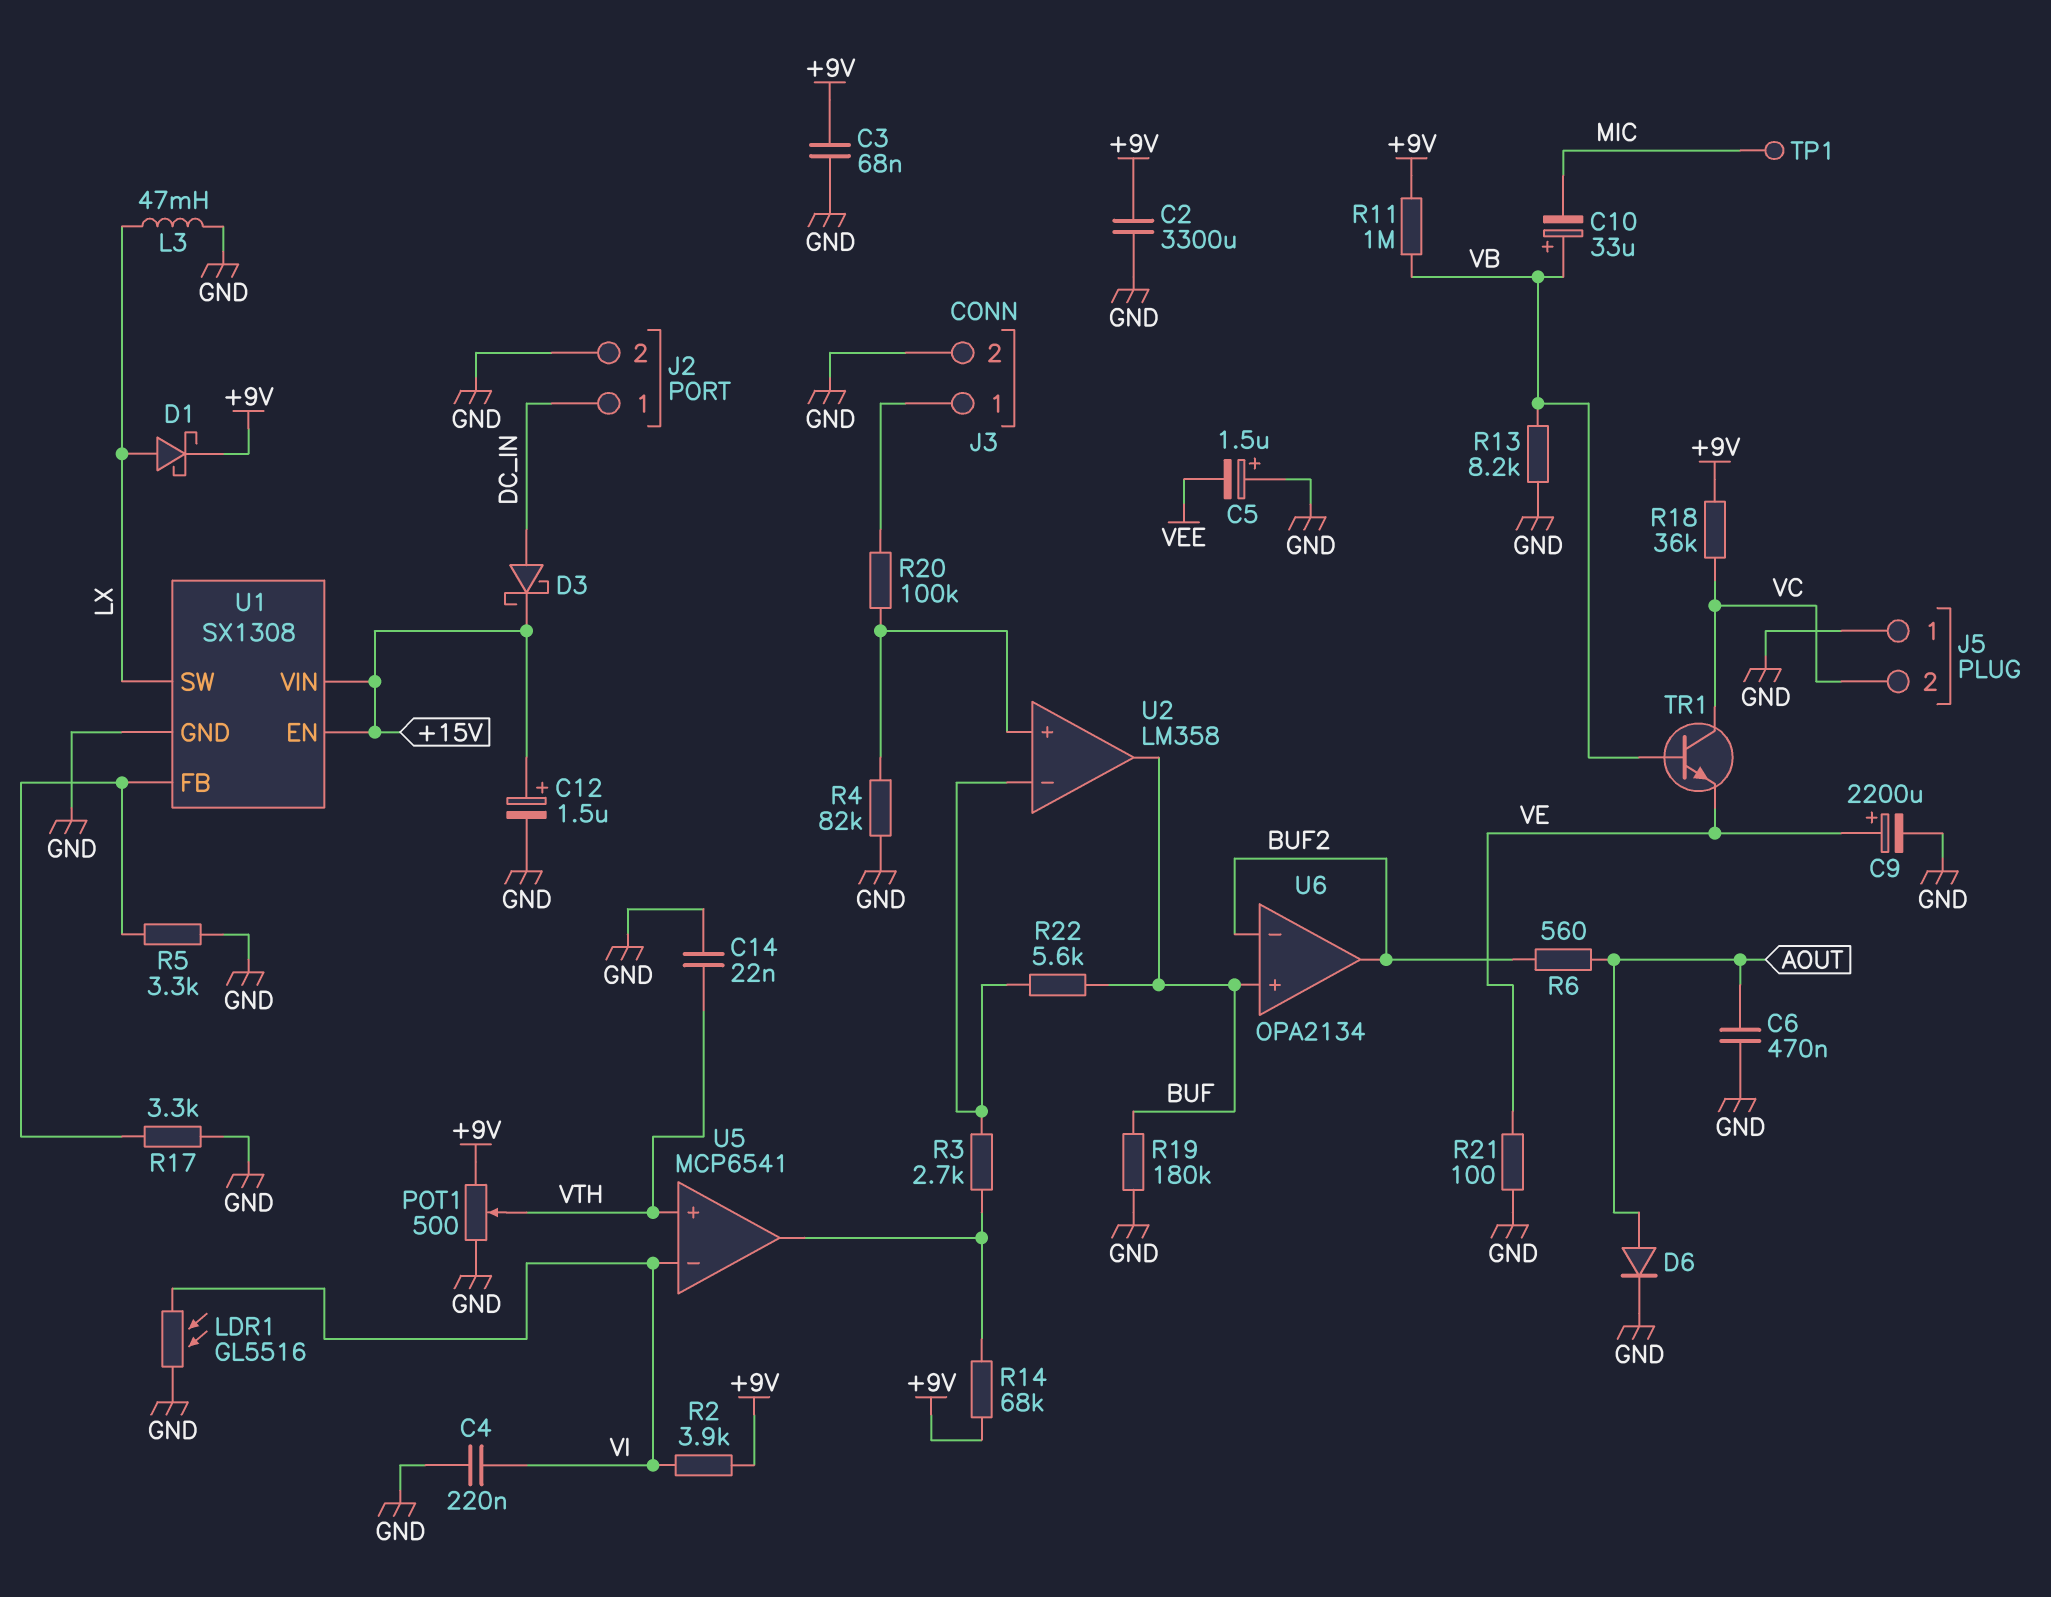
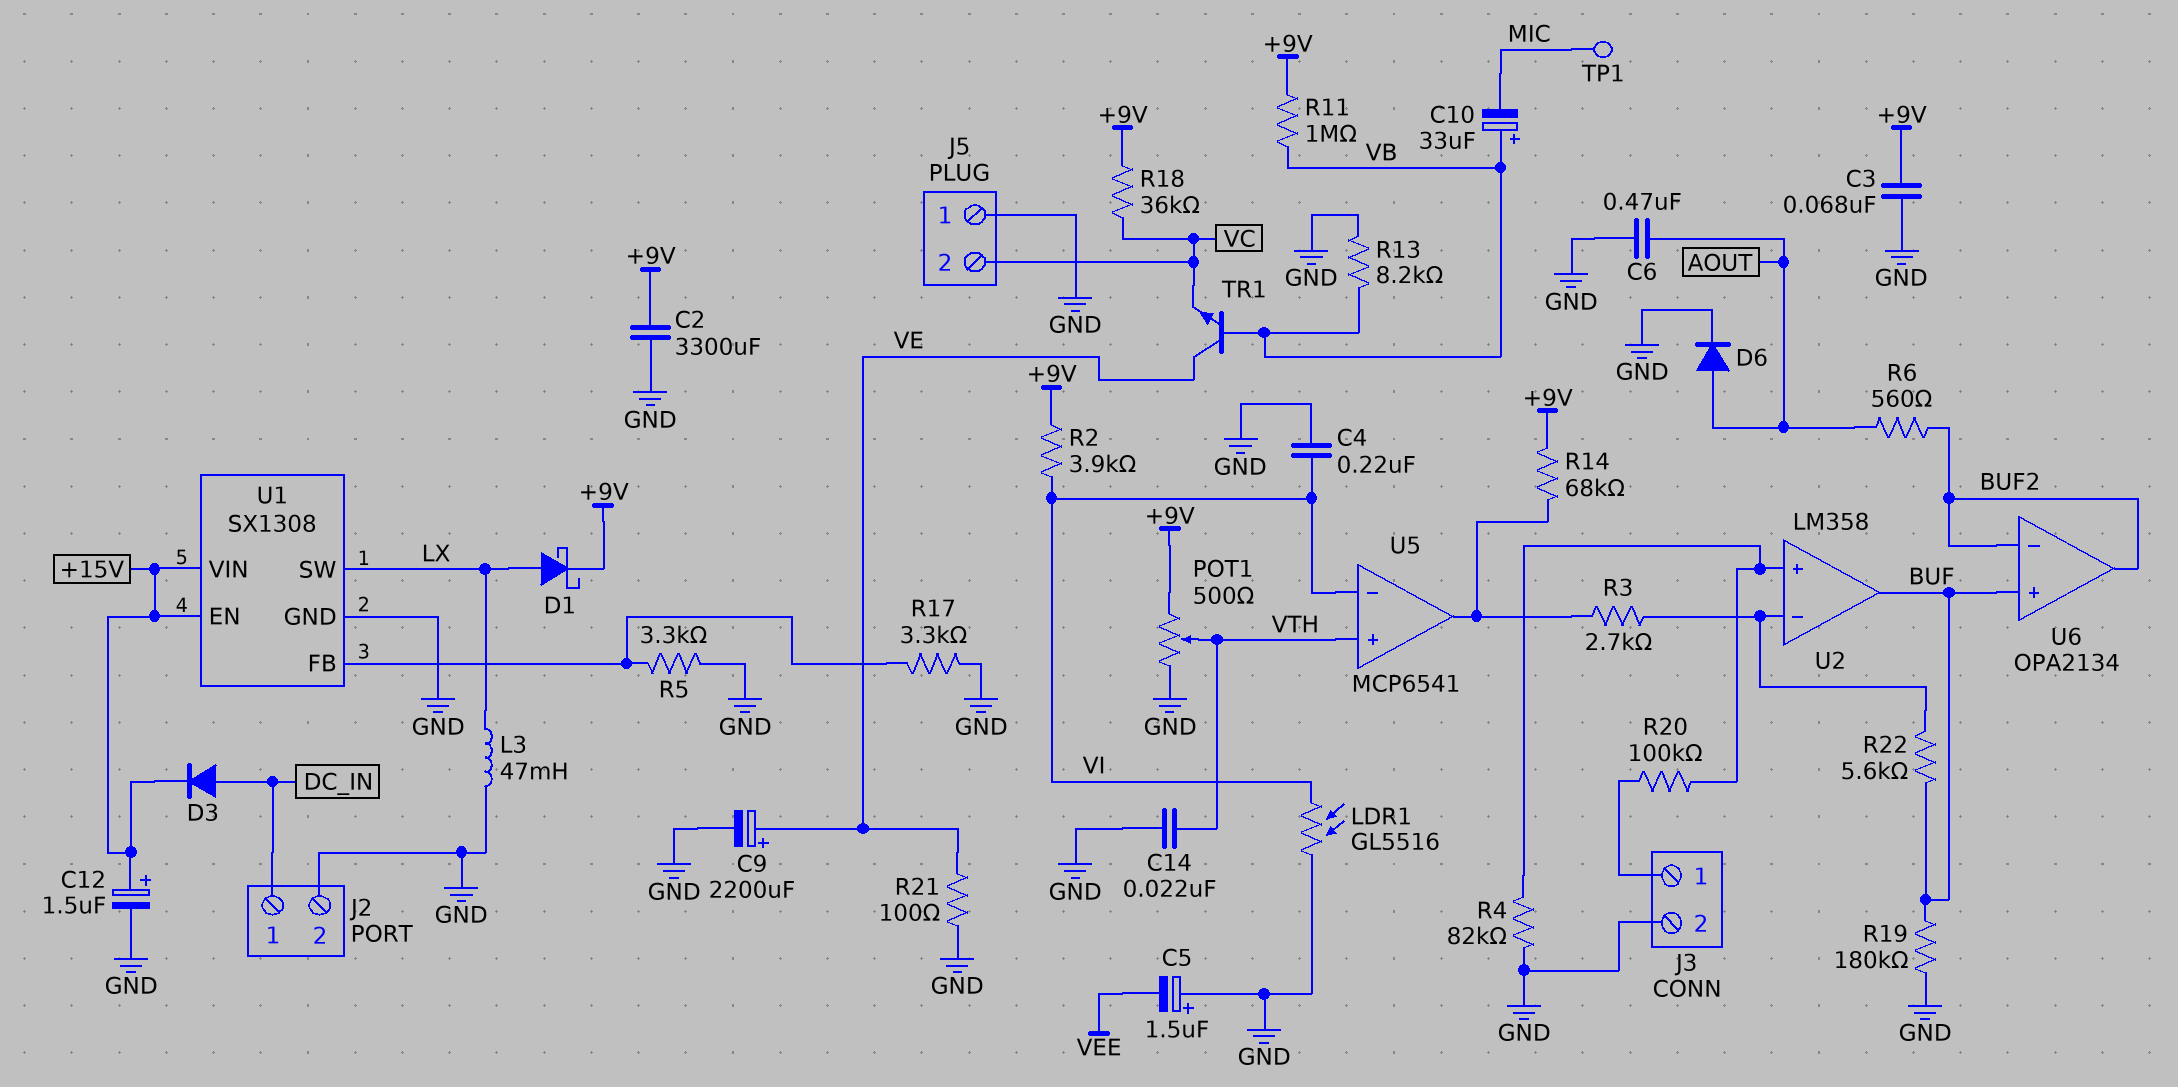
D3: schottky (A DC_IN, K +15V) -> diode (A DC_IN, K +15V)
TR1: NPN (B VB, C VC, E VE) -> NPN (B VB, C VE, E VC)

